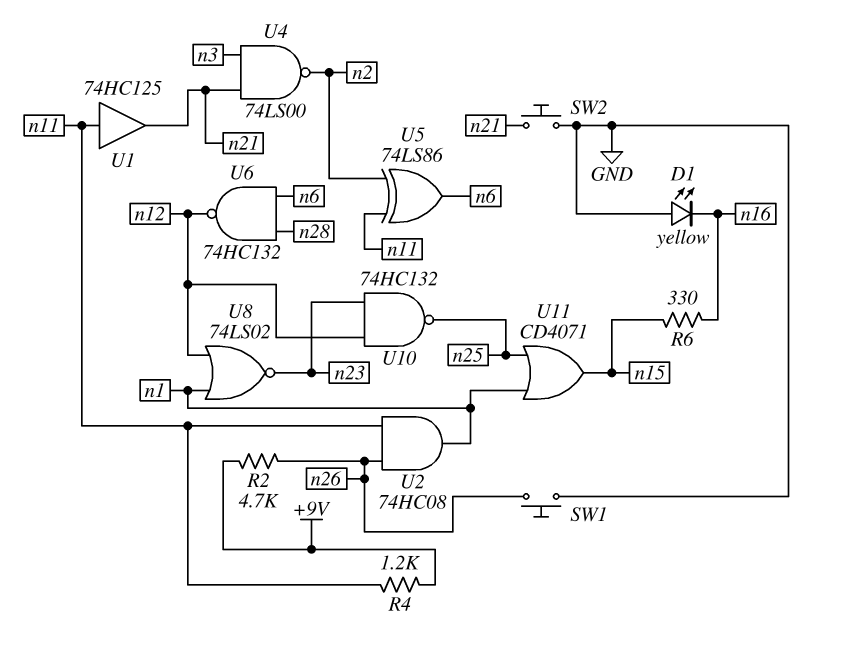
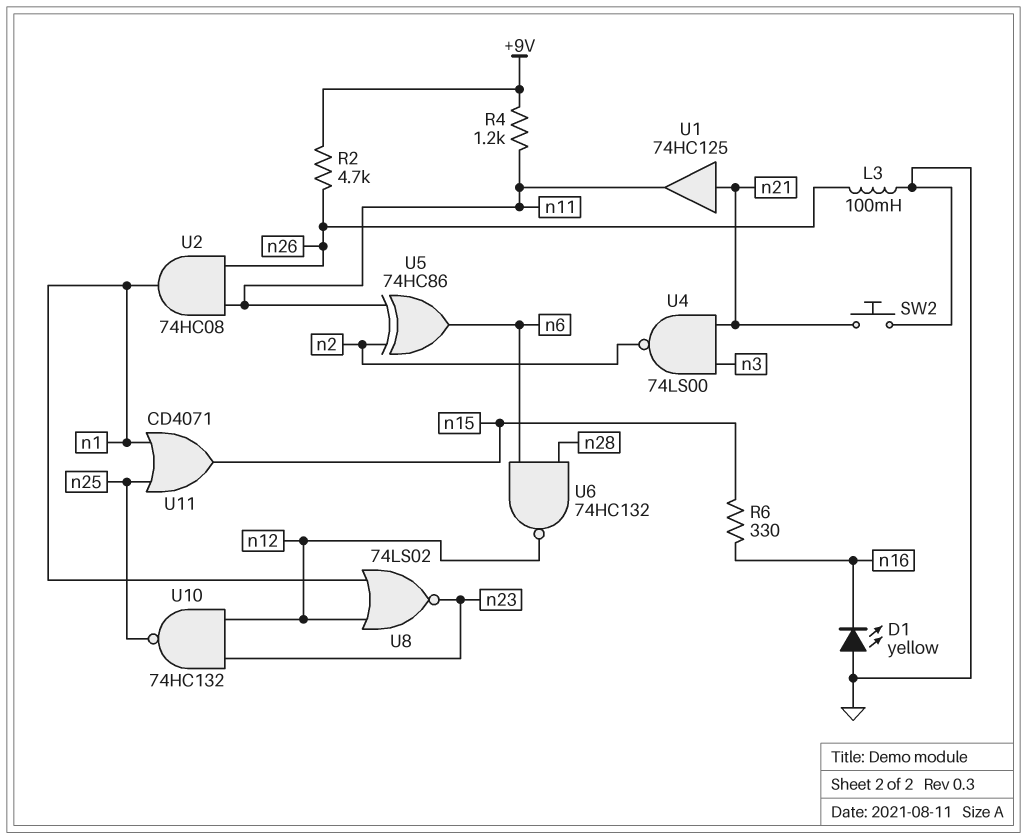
L3: none -> 100mH (GND, n26)
SW1: button (GND, n26) -> none
U1: buffer 74HC125 (in n11, out n21) -> buffer 74HC125 (in n21, out n11)
U5: XOR 74LS86 (in n2, in n11, out n6) -> XOR 74HC86 (in n2, in n11, out n6)

